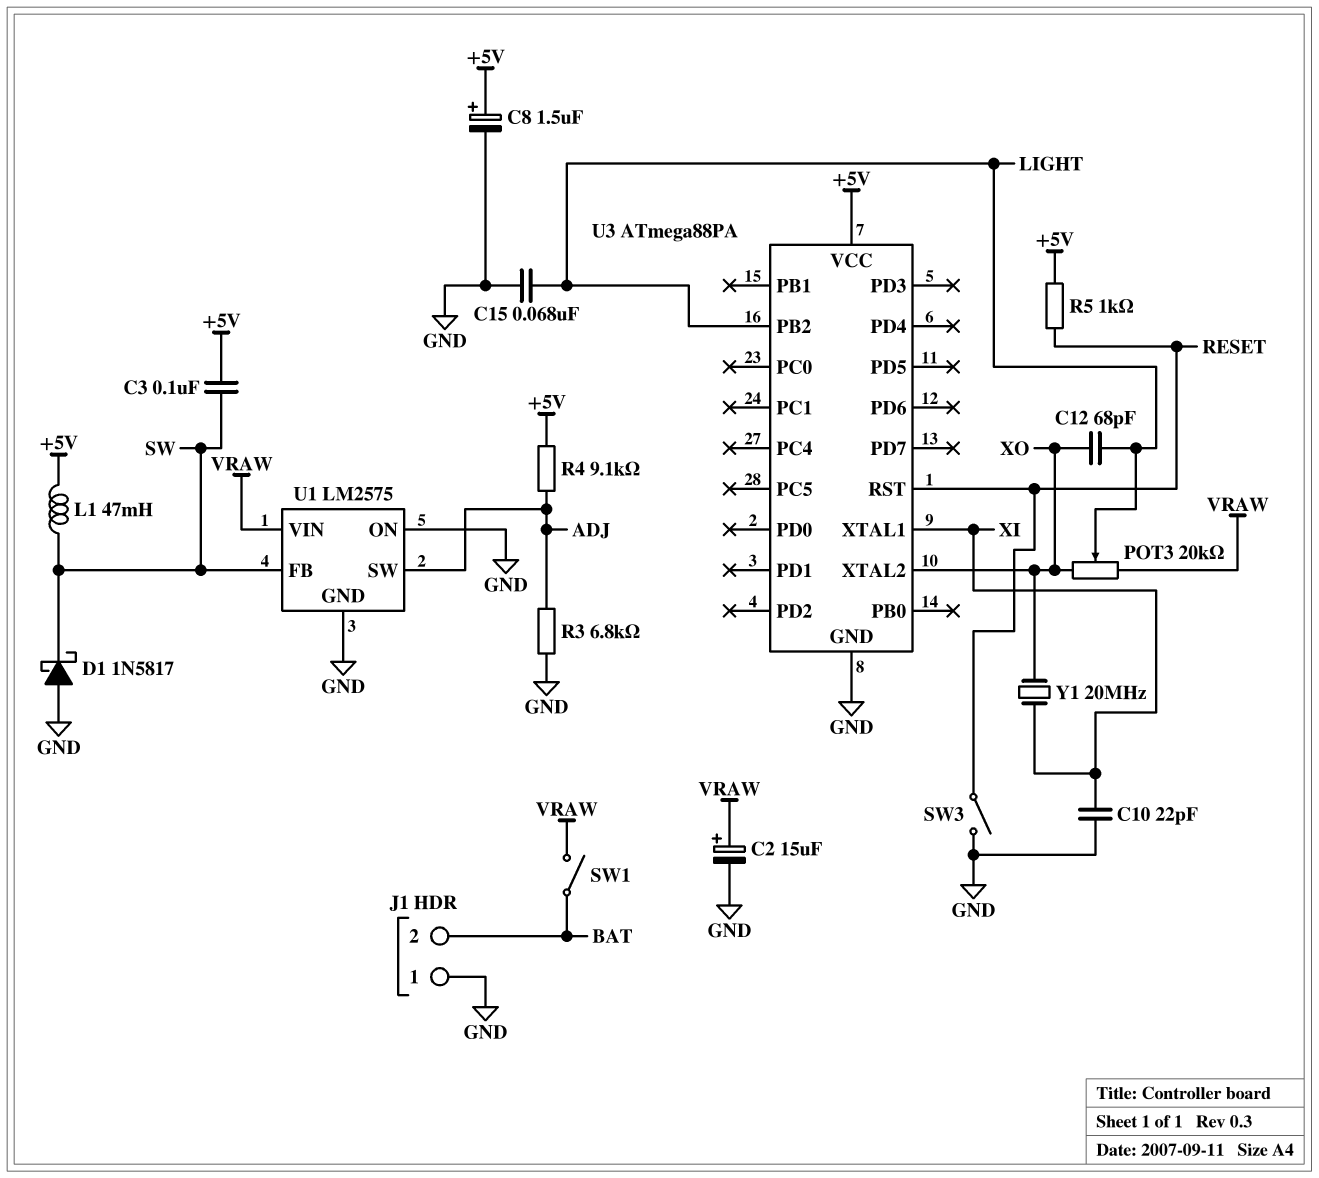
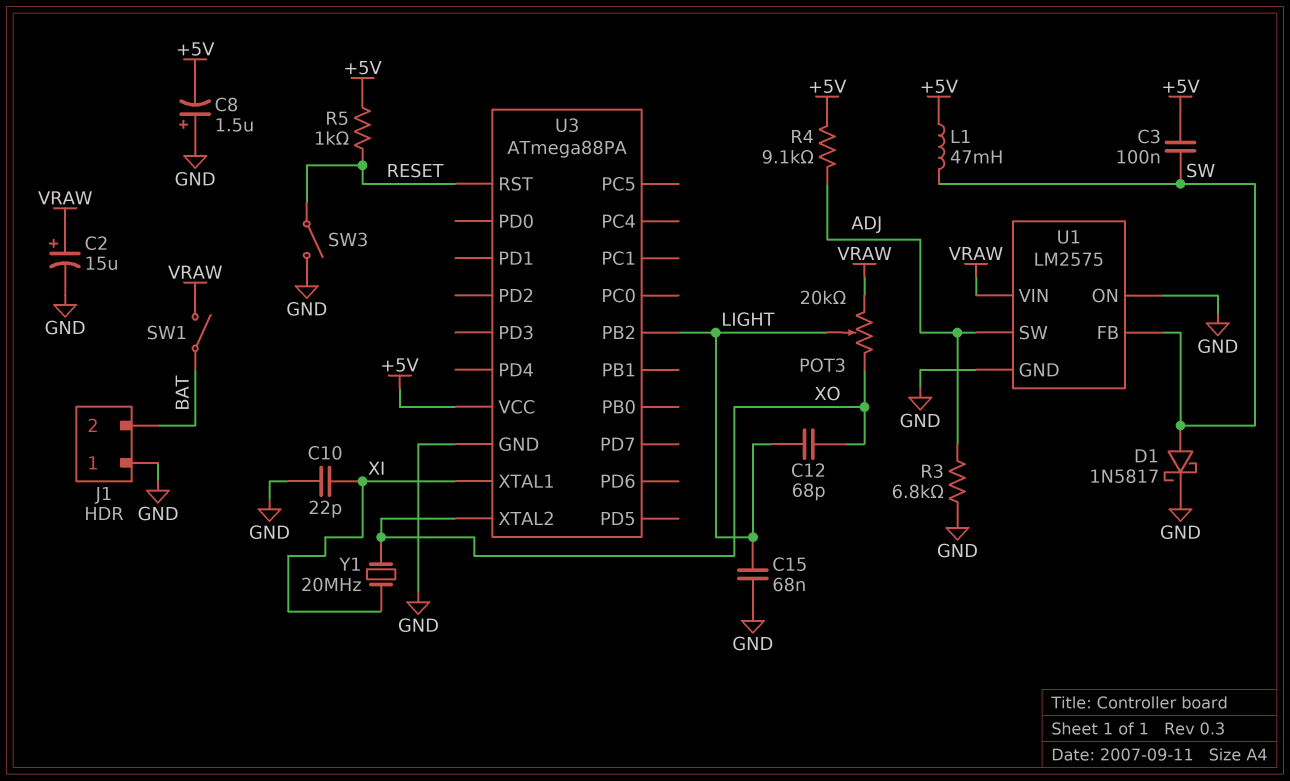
C8: 1.5uF (plus +5V, minus GND) -> 1.5uF (plus GND, minus +5V)
D1: schottky 1N5817 (A GND, K SW) -> schottky 1N5817 (A SW, K GND)

